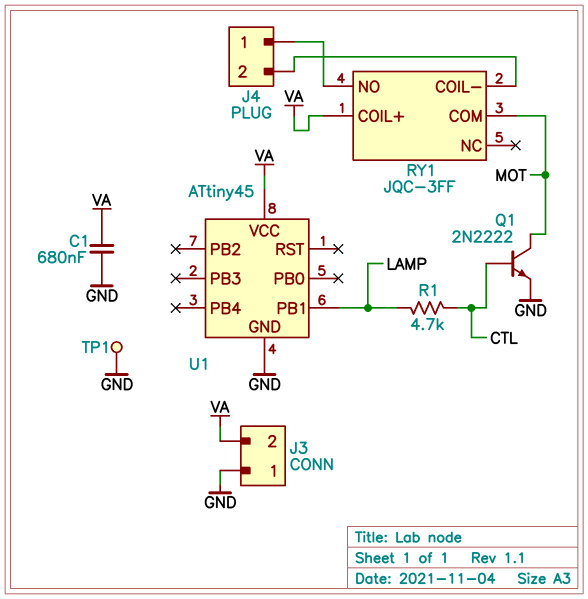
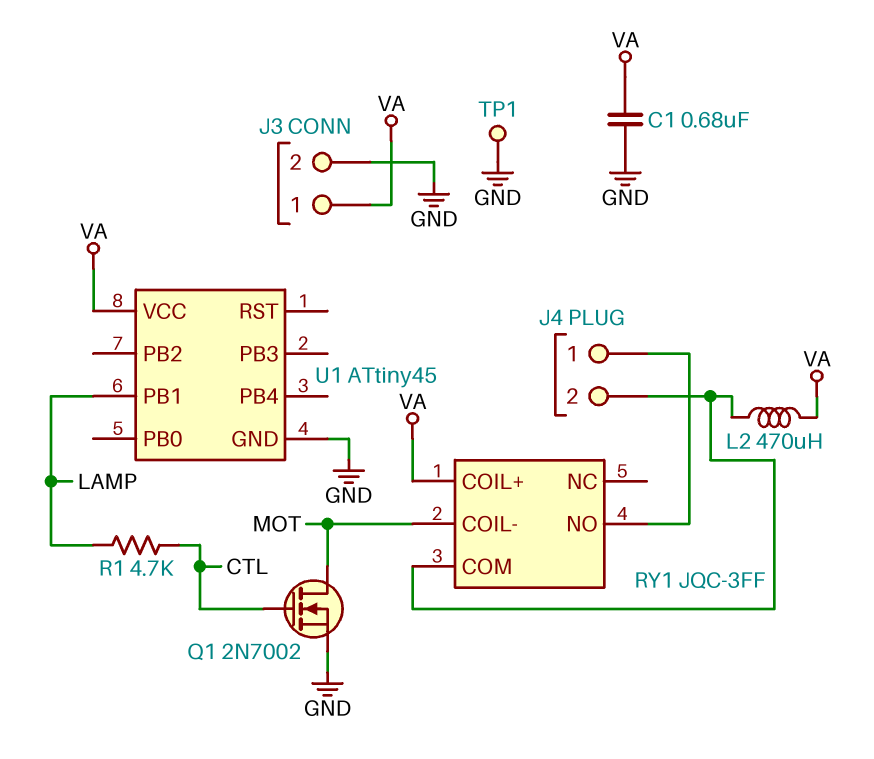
J3 pin 1: GND -> VA
J3 pin 2: VA -> GND
L2: none -> 470uH (J4/2, VA)
Q1: NPN 2N2222 (B CTL, C MOT, E GND) -> NMOS 2N7002 (G CTL, D MOT, S GND)
RY1 pin COIL-: J4/2 -> MOT
RY1 pin COM: MOT -> J4/2

